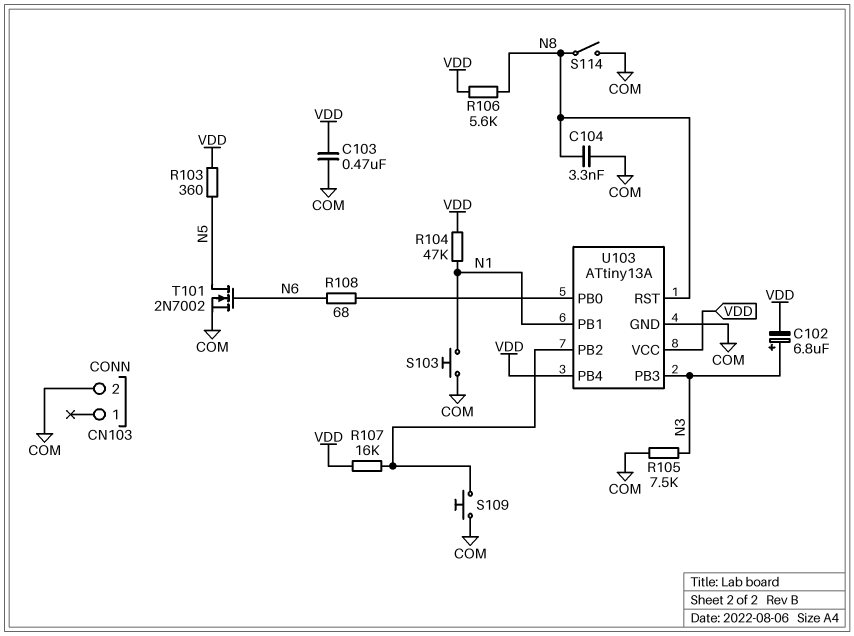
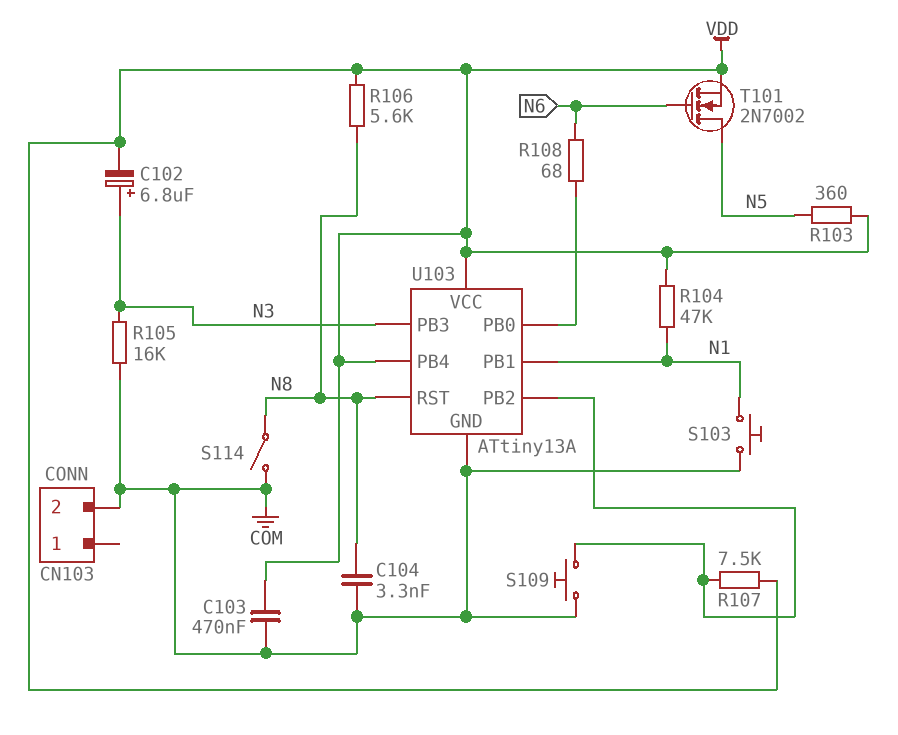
R105: 7.5k (COM, N3) -> 16k (COM, N3)
R107: 16k (U103/PB2, VDD) -> 7.5k (U103/PB2, VDD)
T101: NMOS 2N7002 (G N6, D N5, S COM) -> NMOS 2N7002 (G N6, D N5, S VDD)

